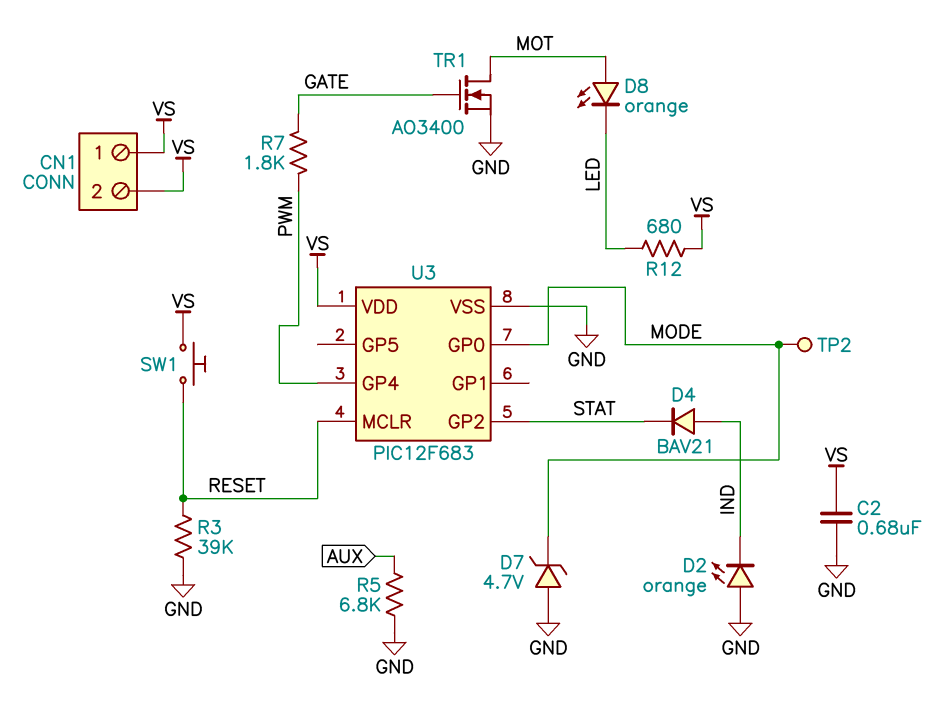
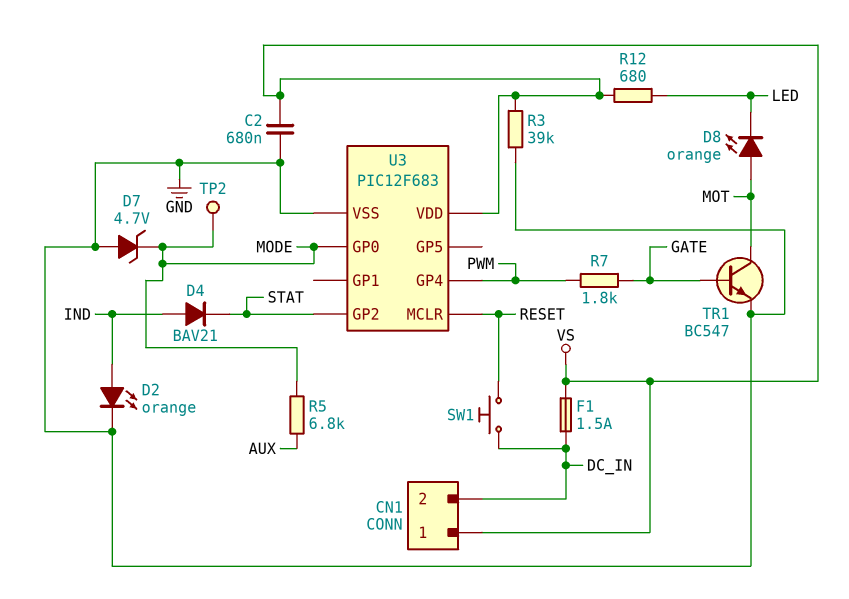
CN1 pin 2: VS -> DC_IN
D2: LED orange (A GND, K IND) -> LED orange (A IND, K GND)
F1: none -> 1.5A (DC_IN, VS)
R3: 39k (GND, RESET) -> 39k (GND, VS)
R5: 6.8k (AUX, GND) -> 6.8k (AUX, MODE)
SW1: button (RESET, VS) -> button (DC_IN, RESET)
TR1: NMOS AO3400 (G GATE, D MOT, S GND) -> NPN BC547 (B GATE, C MOT, E GND)

